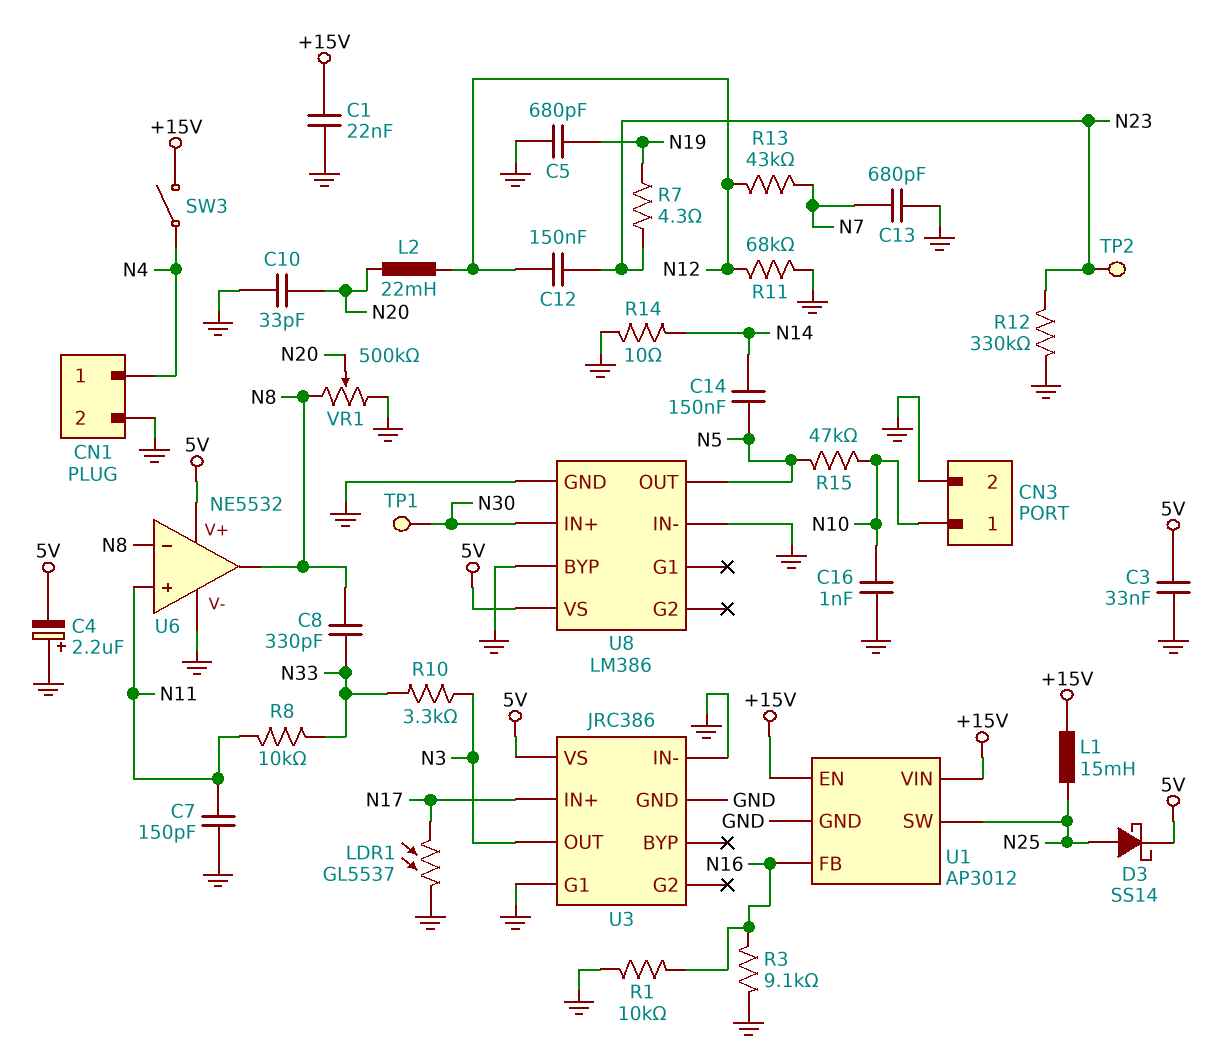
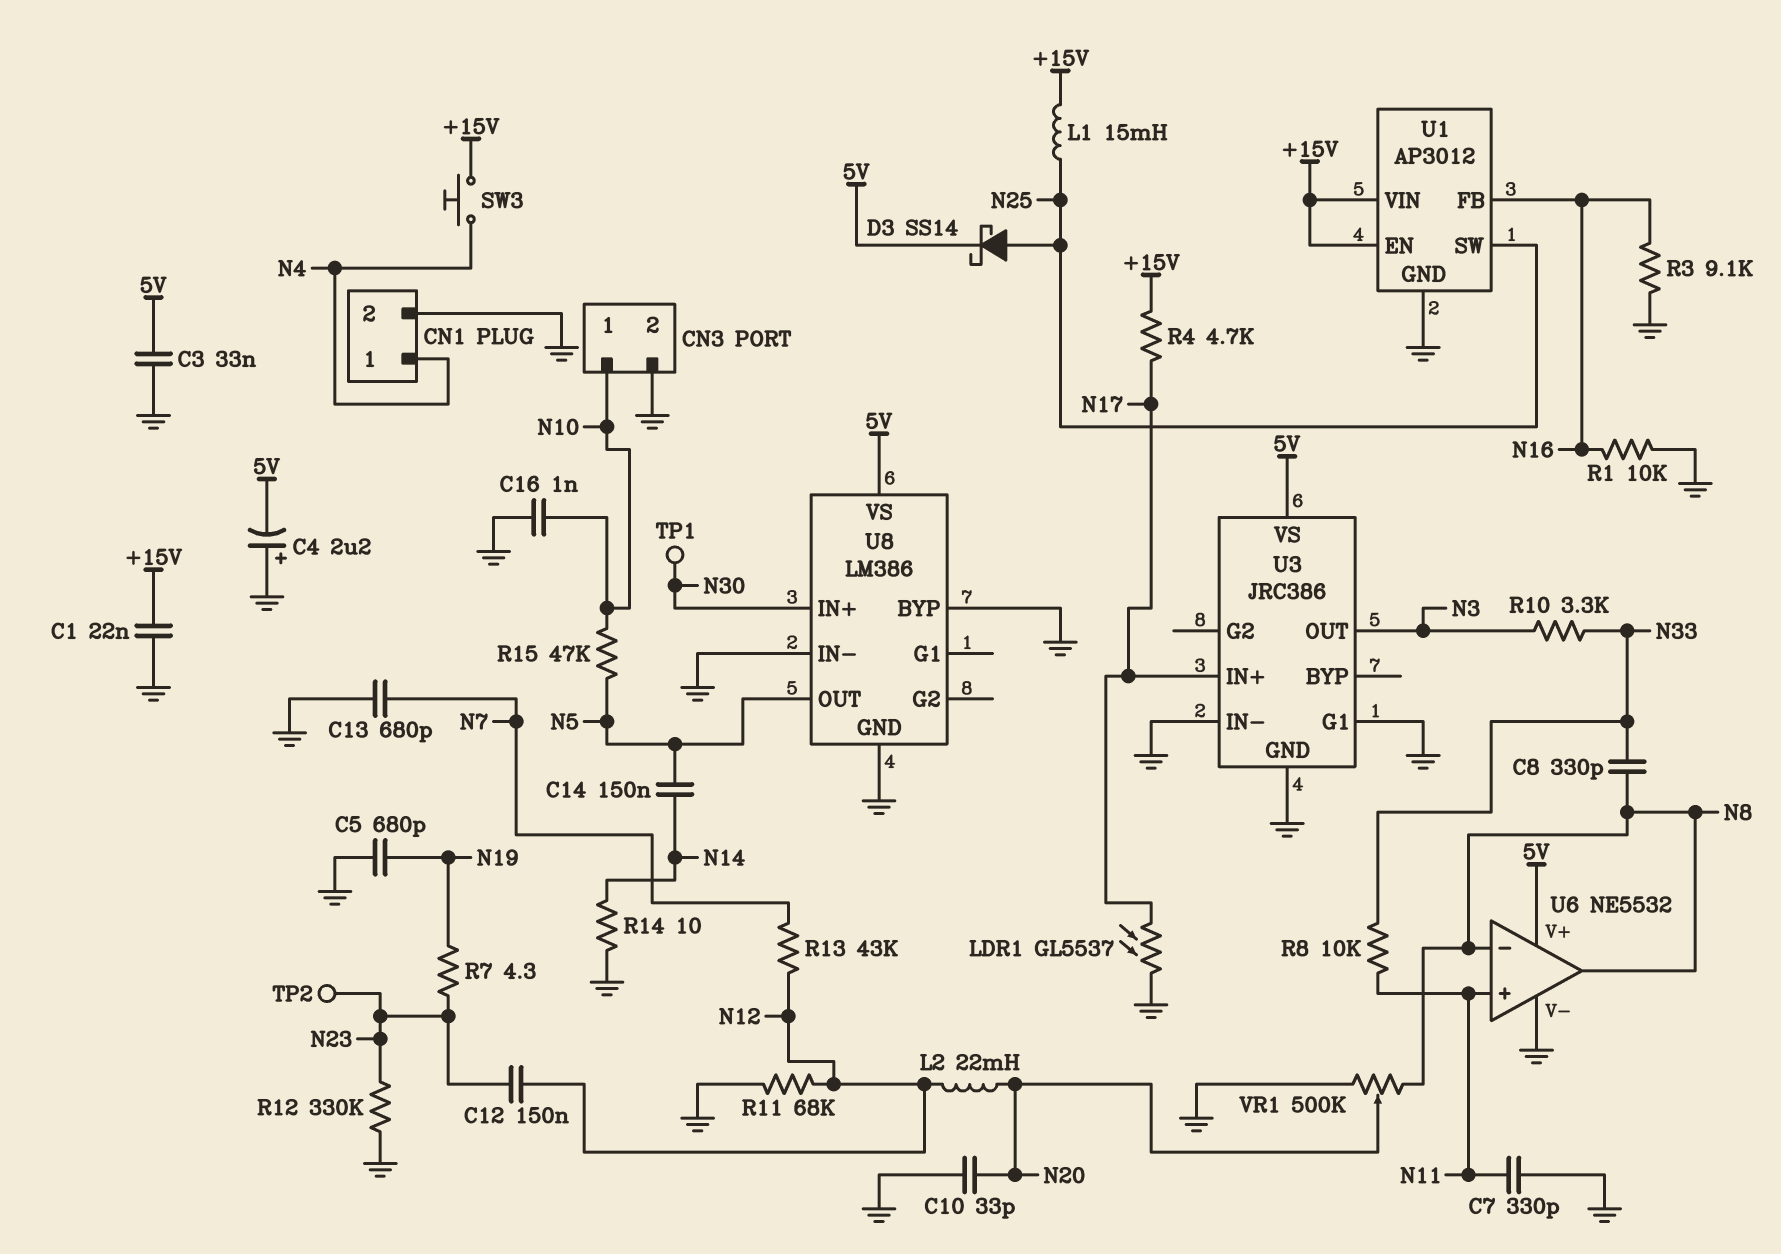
C7: 150pF (GND, N11) -> 330pF (GND, N11)
R4: none -> 4.7k (+15V, N17)
SW3: switch (+15V, N4) -> button (+15V, N4)

